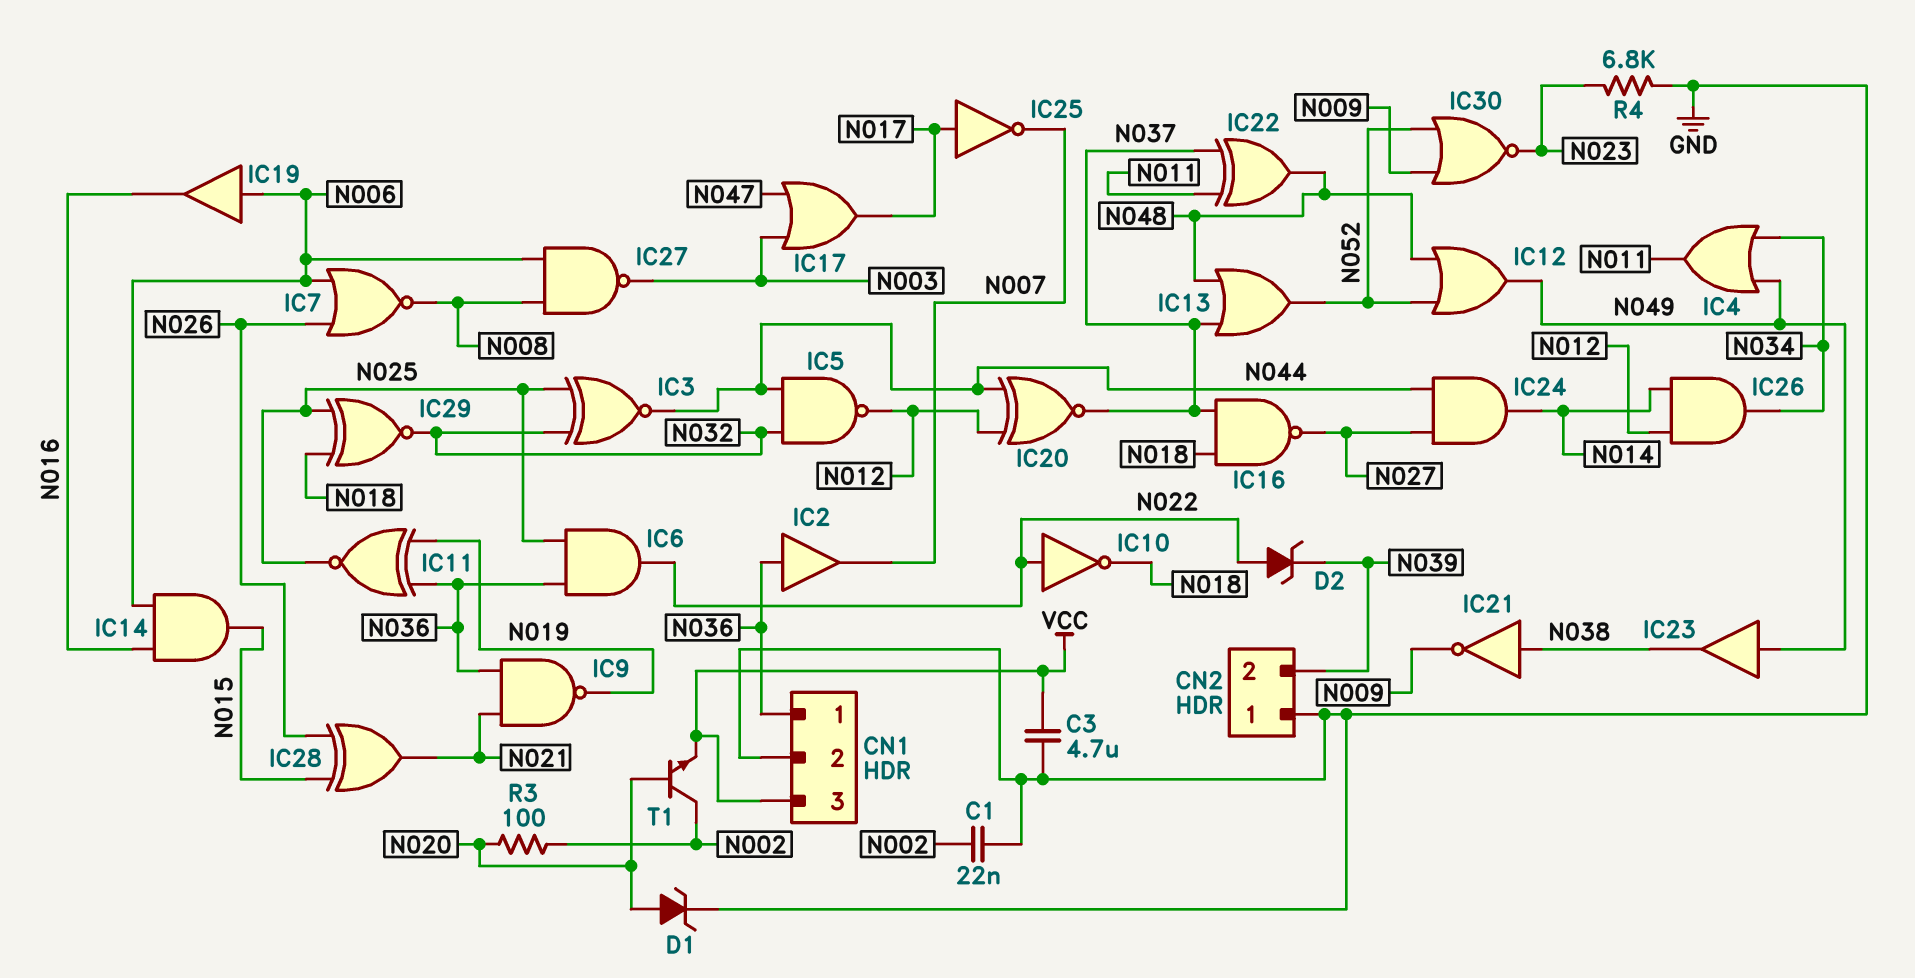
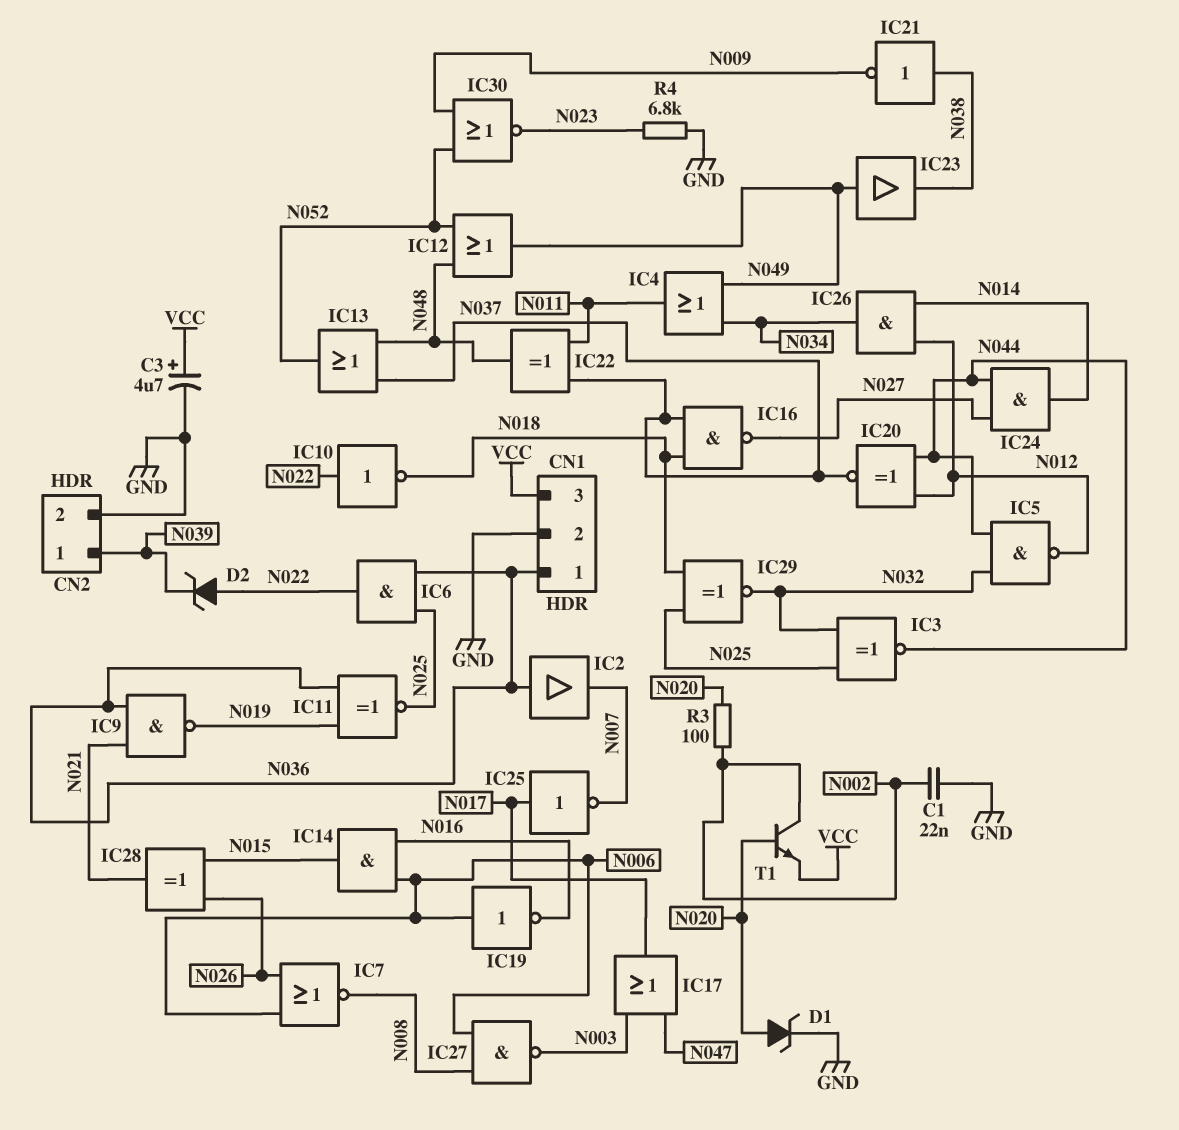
C3: 4.7uF (GND, VCC) -> 4.7uF (plus VCC, minus GND)
CN2 pin 1: GND -> N039
CN2 pin 2: N039 -> GND
IC19: buffer (in N006, out N016) -> NOT (in N006, out N016)

